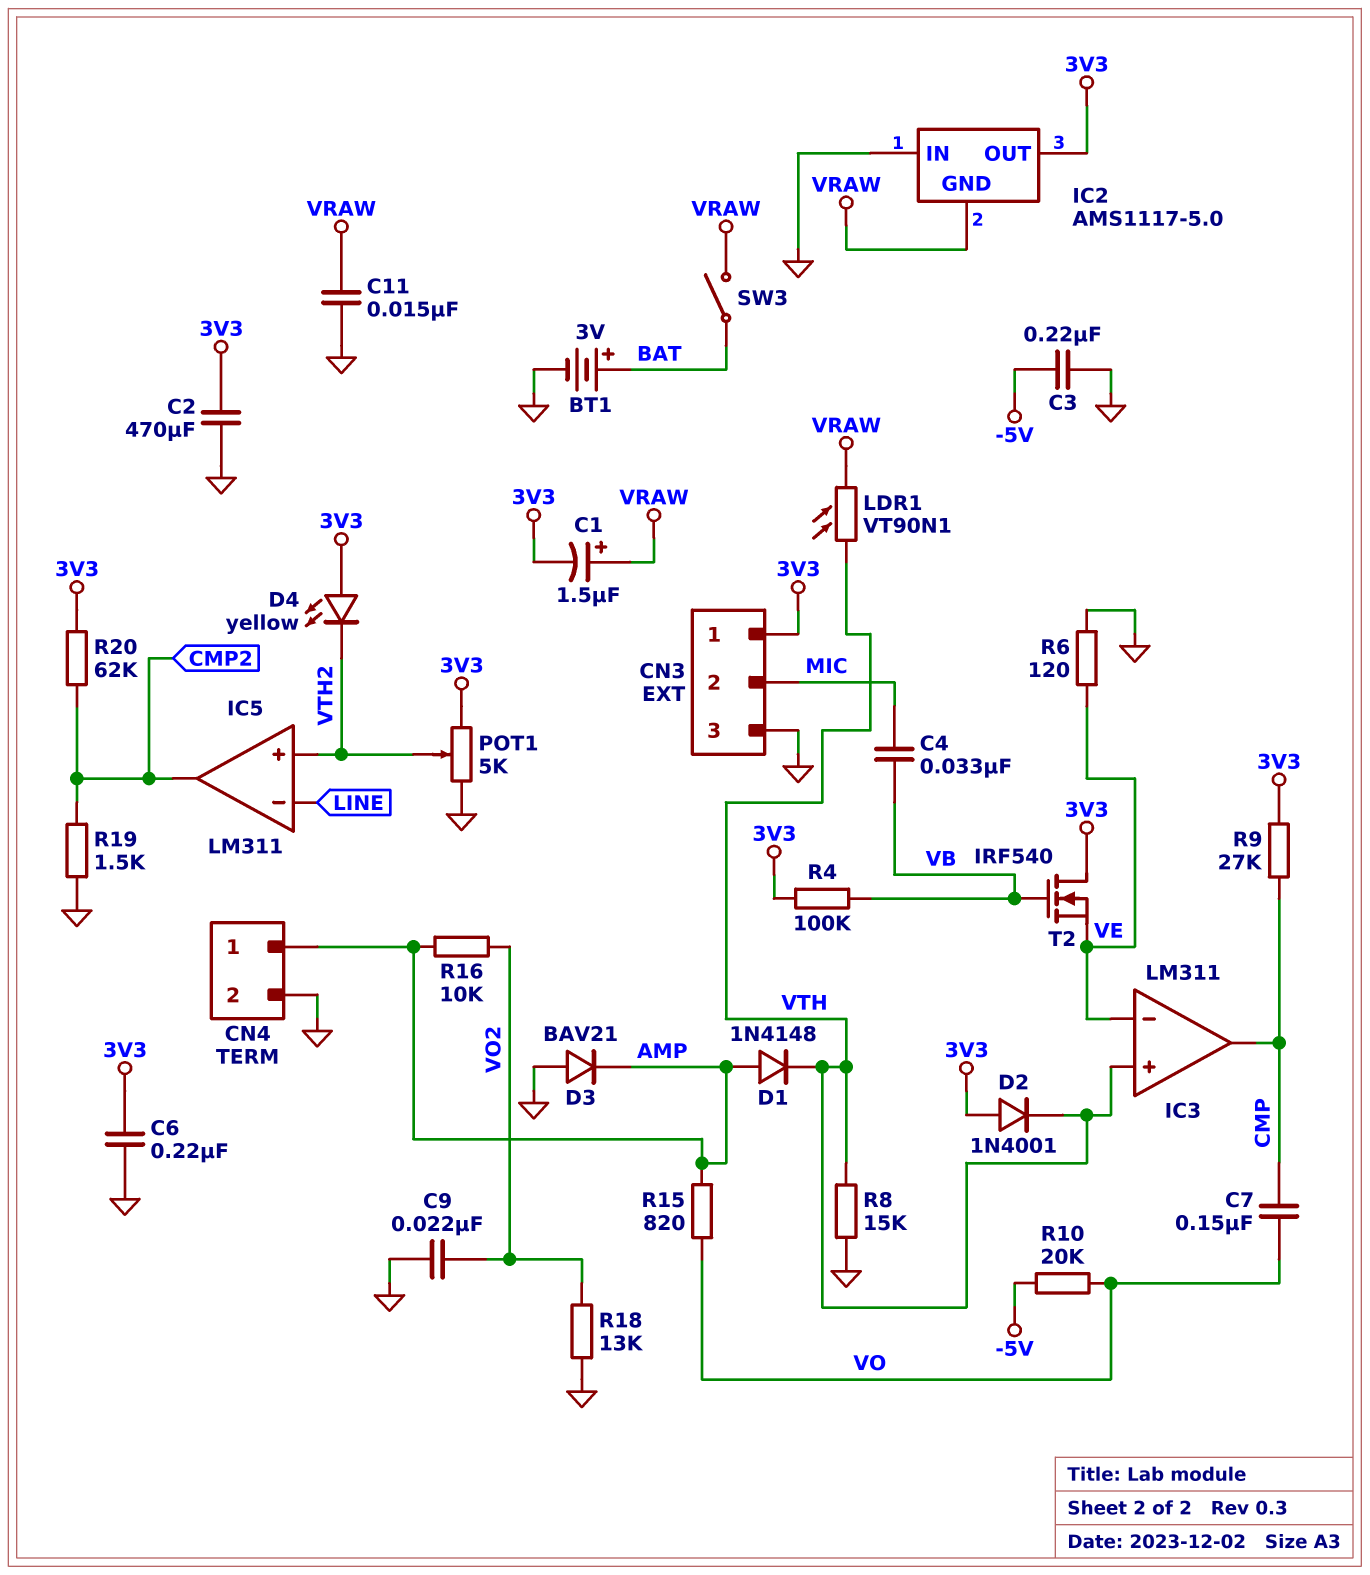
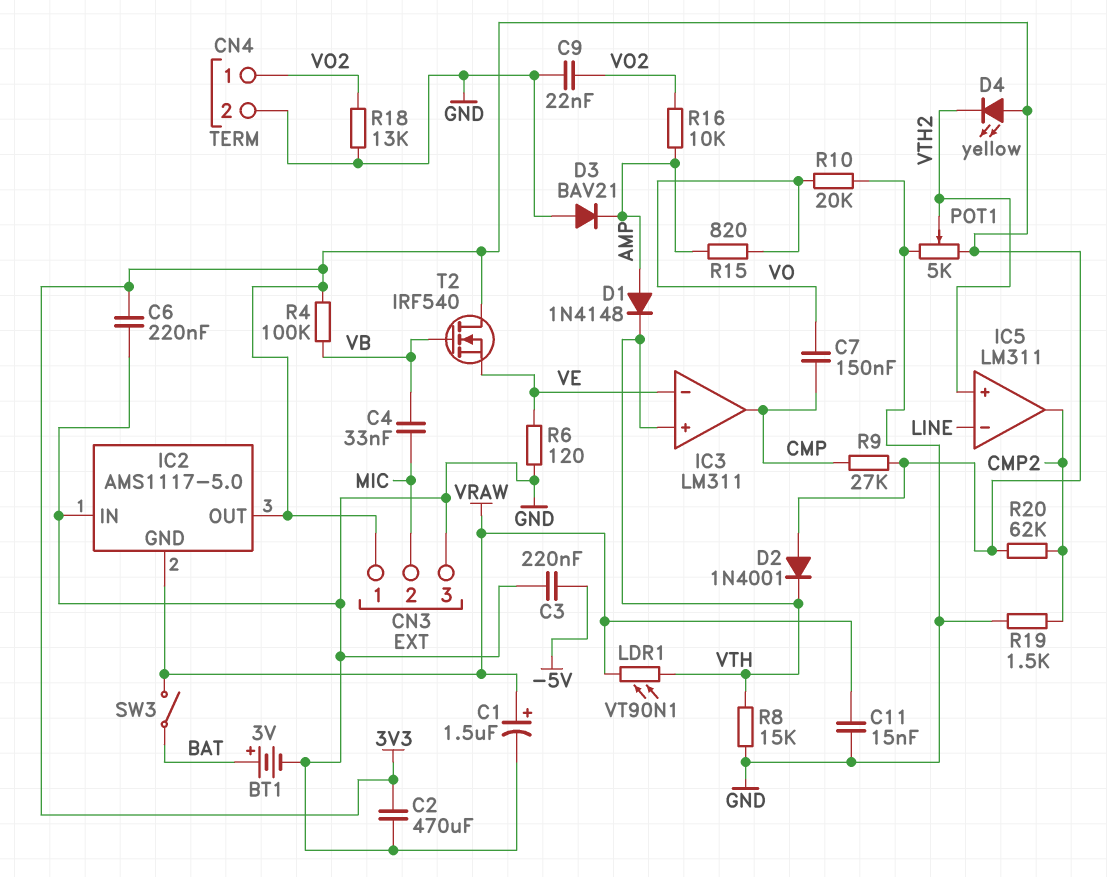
C1: 1.5uF (plus VRAW, minus 3V3) -> 1.5uF (plus VRAW, minus GND)
CN4 pin 1: AMP -> VO2
R10: 20k (-5V, VO) -> 20k (GND, VO)

